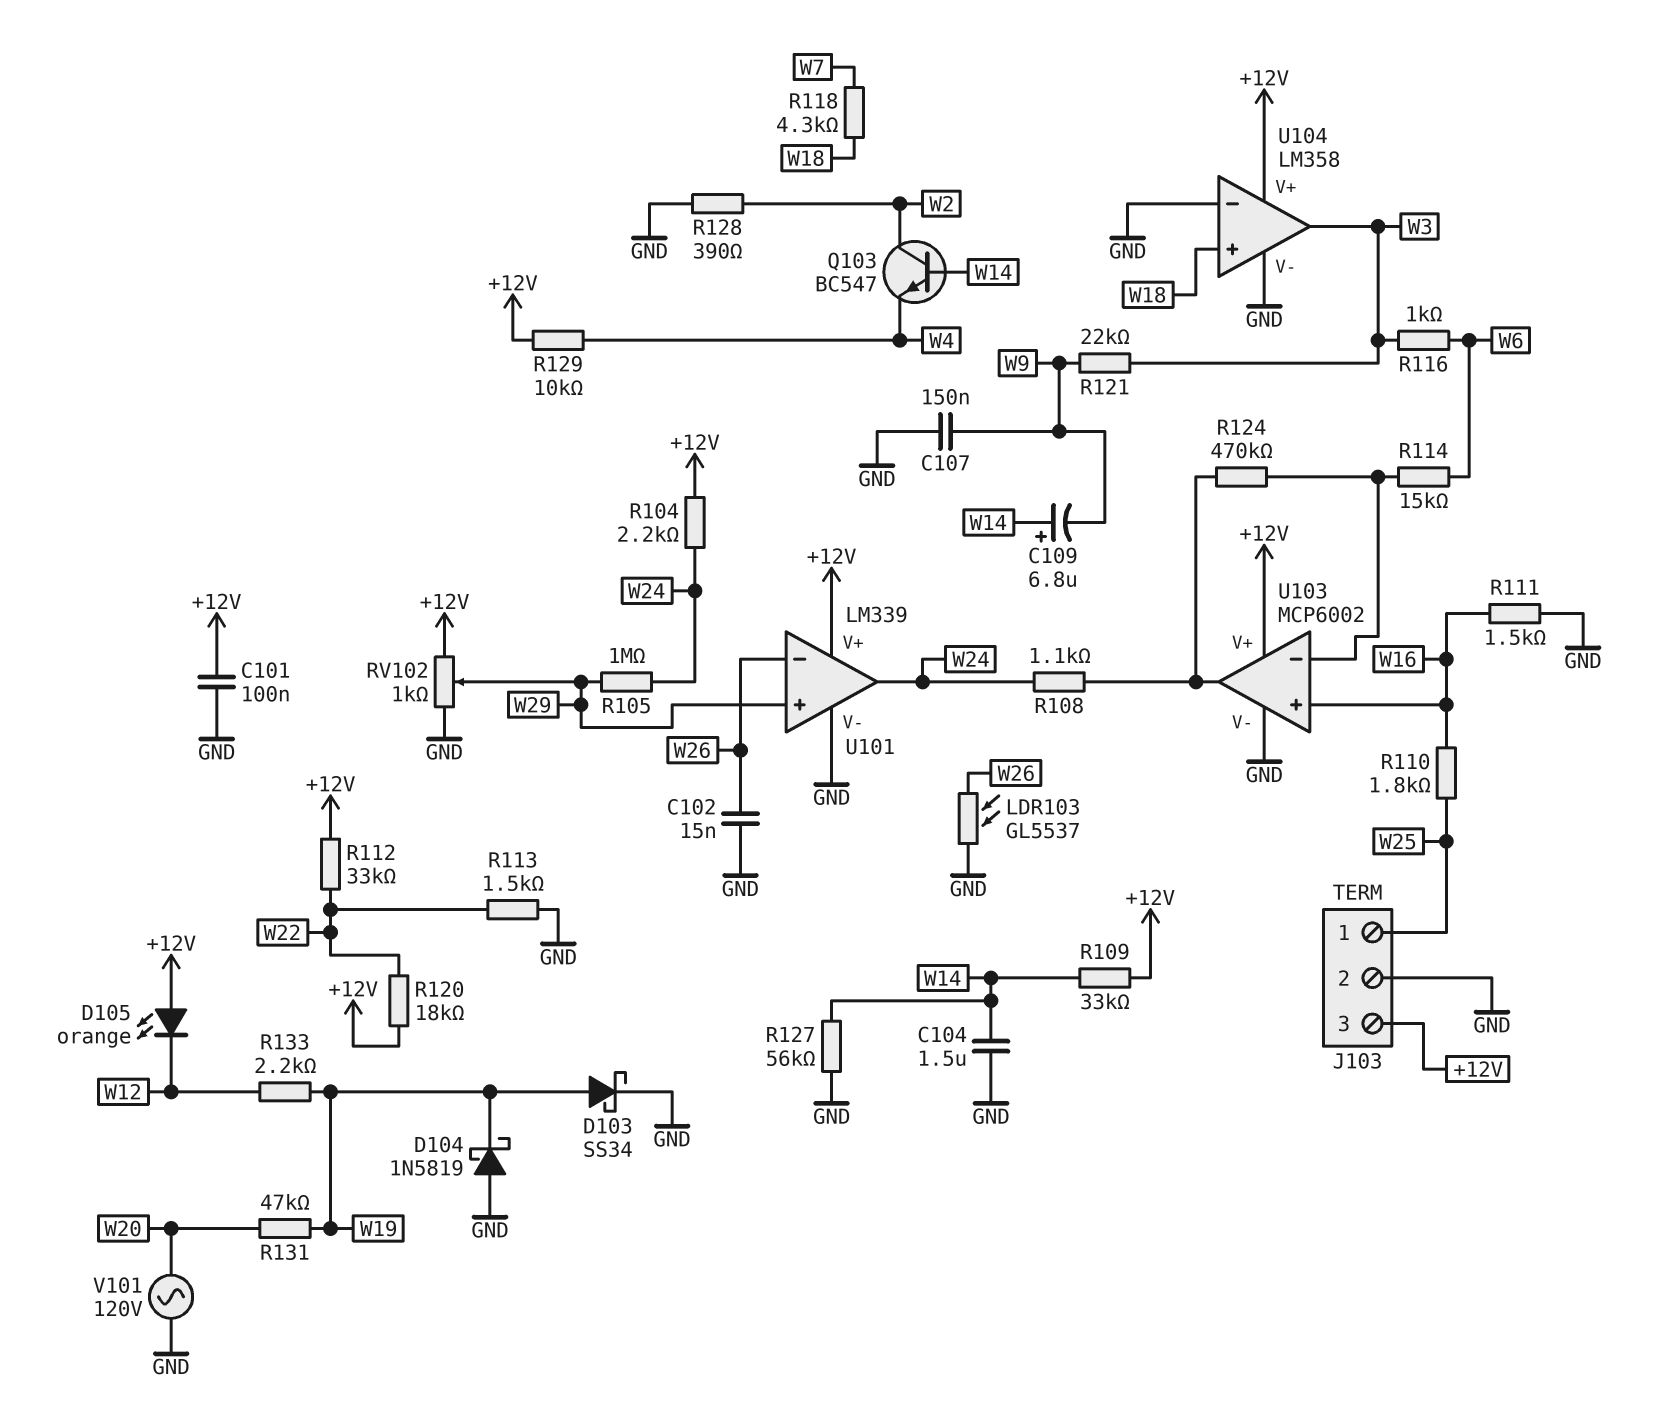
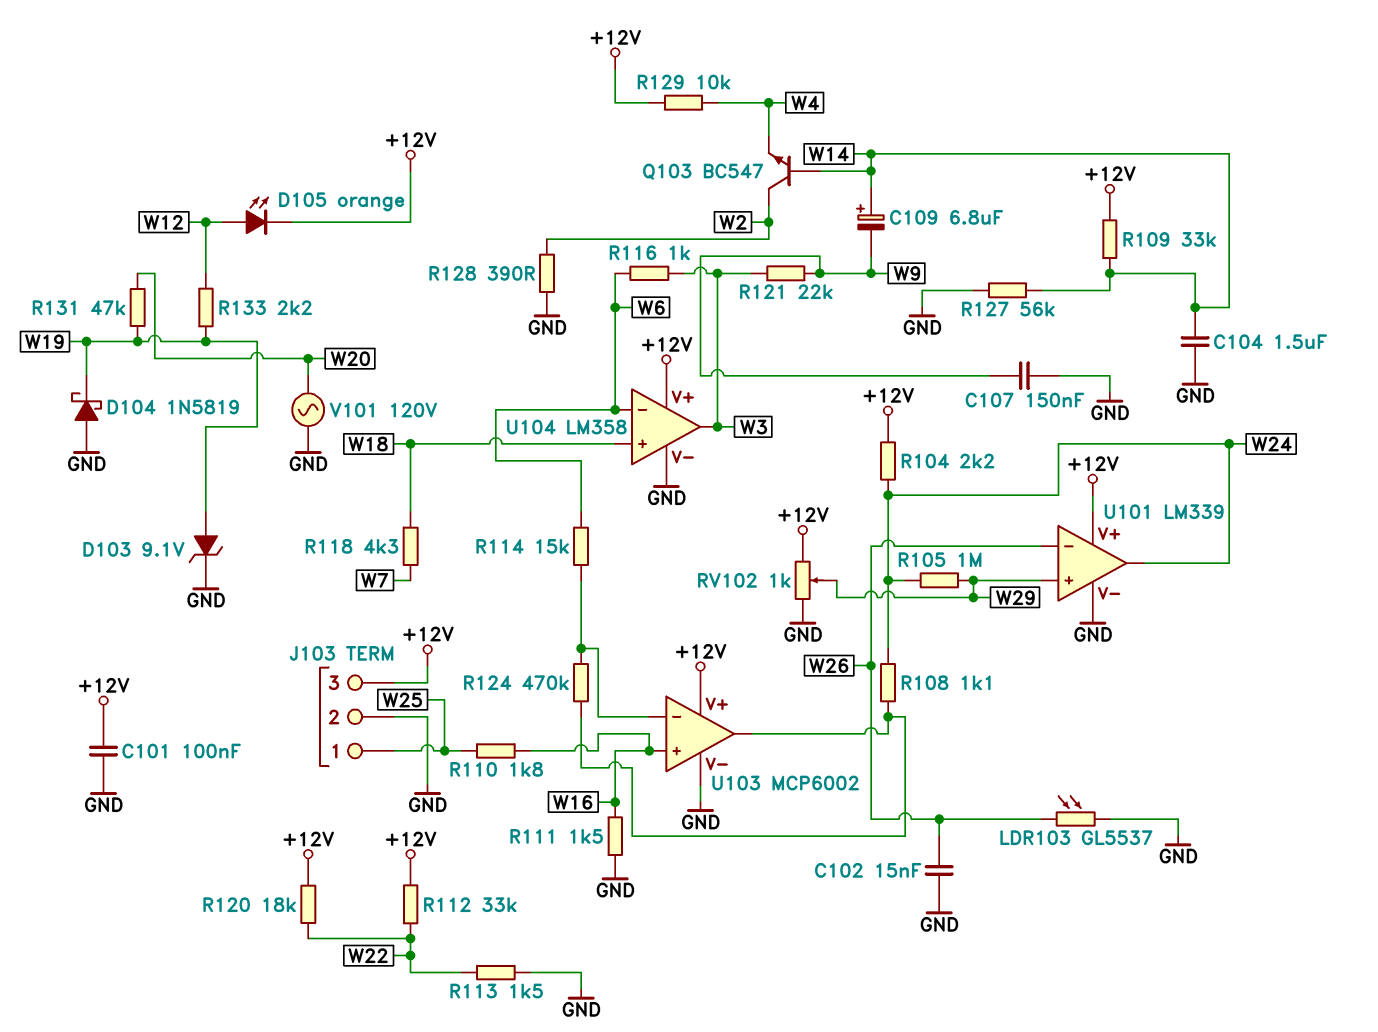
D103: schottky SS34 (A W19, K GND) -> zener 9.1V (A W19, K GND)
D105: LED orange (A +12V, K W12) -> LED orange (A W12, K +12V)
U104 pin in-: GND -> W6

